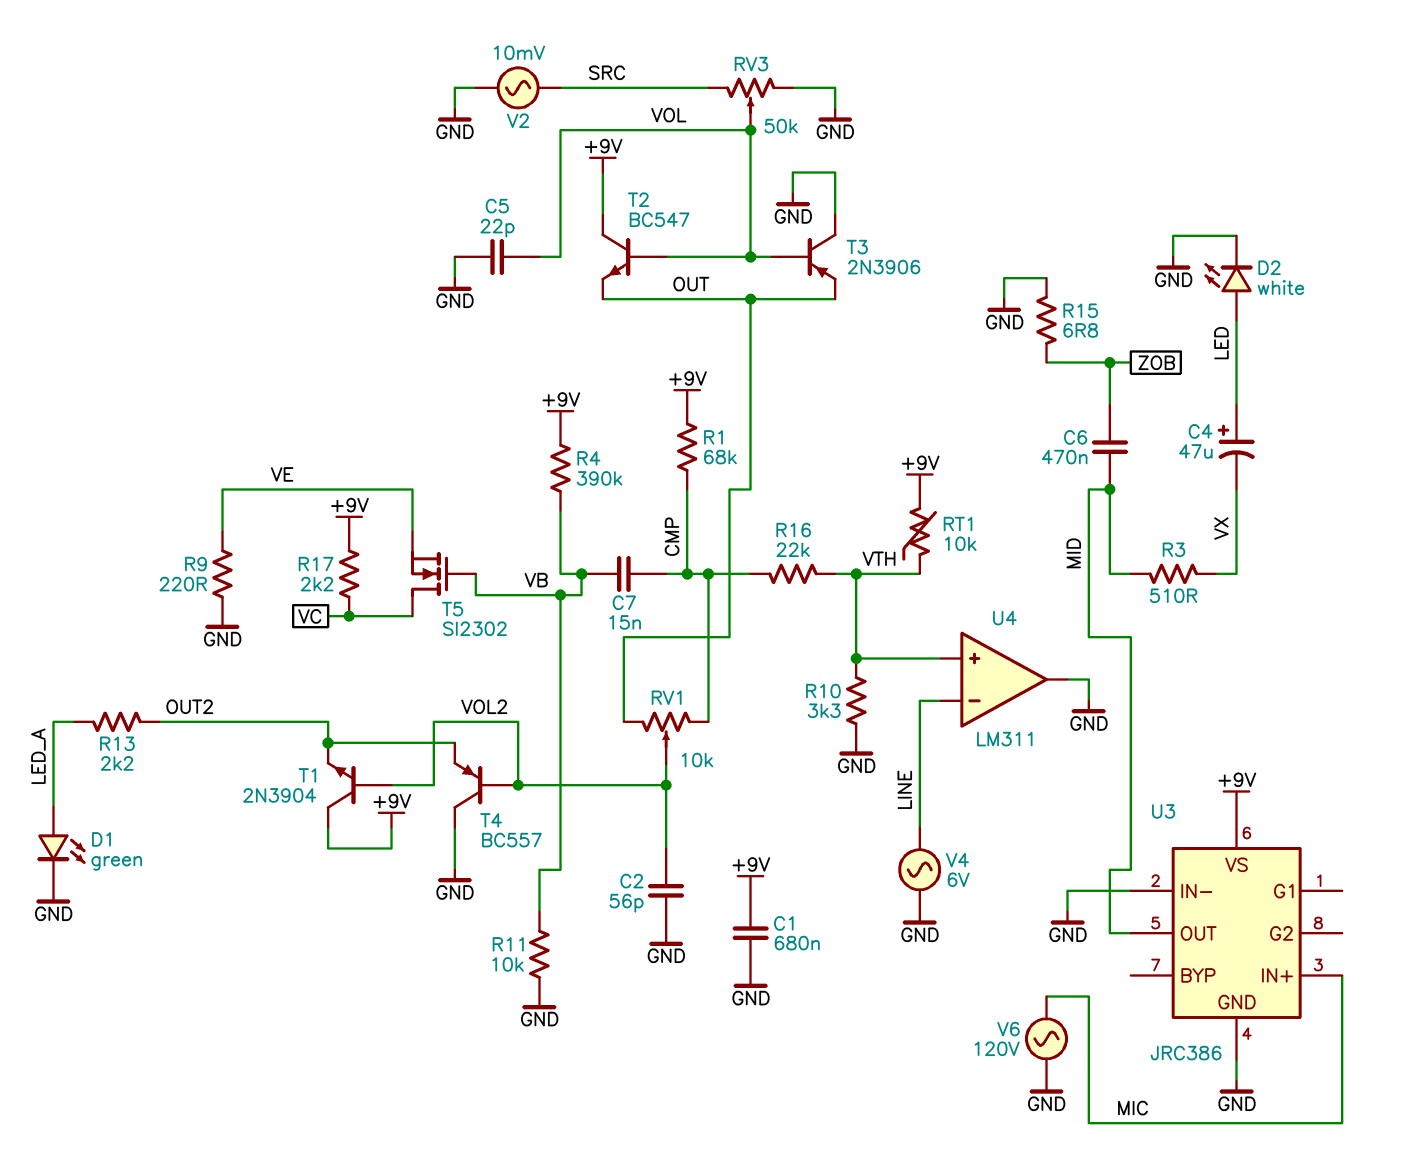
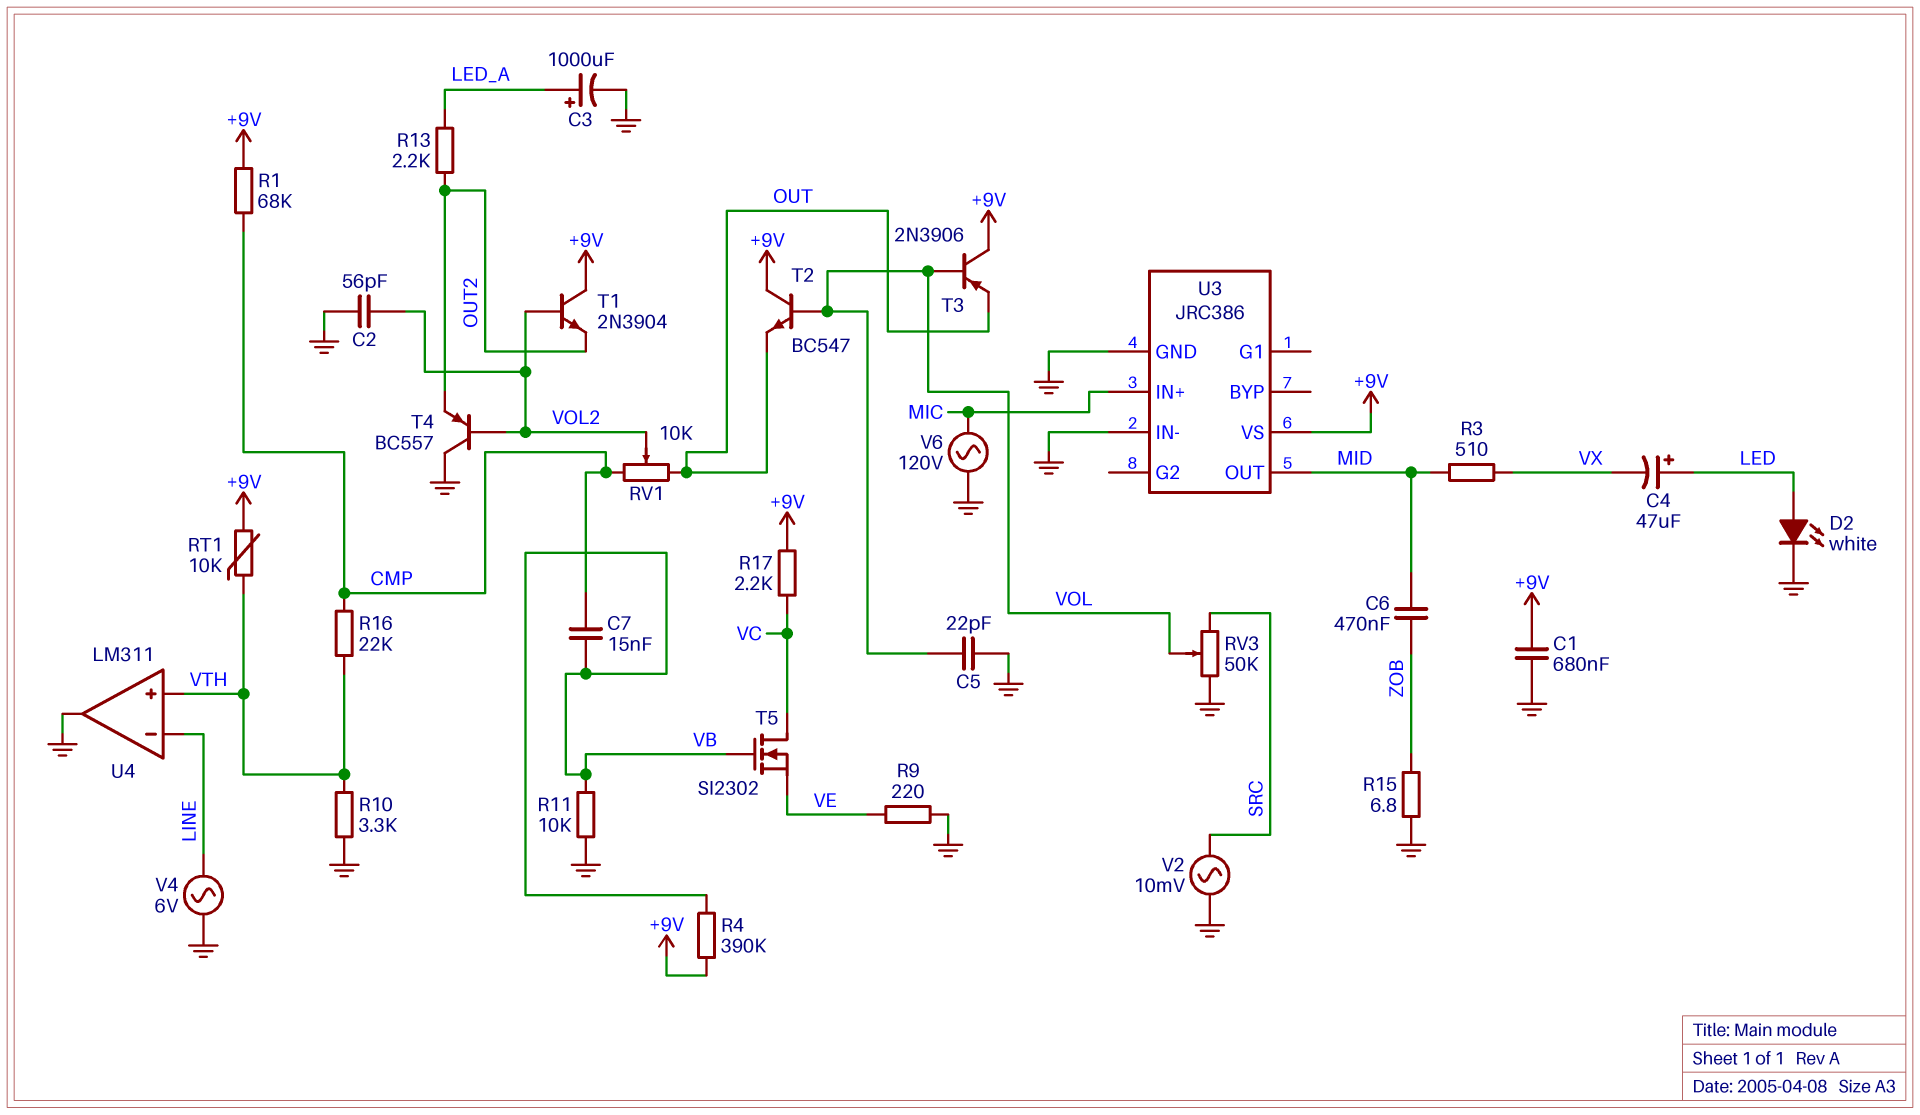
C3: none -> 1000uF (plus LED_A, minus GND)
D1: LED green (A LED_A, K GND) -> none
T3: PNP 2N3906 (B VOL, C GND, E OUT) -> PNP 2N3906 (B VOL, C +9V, E OUT)

